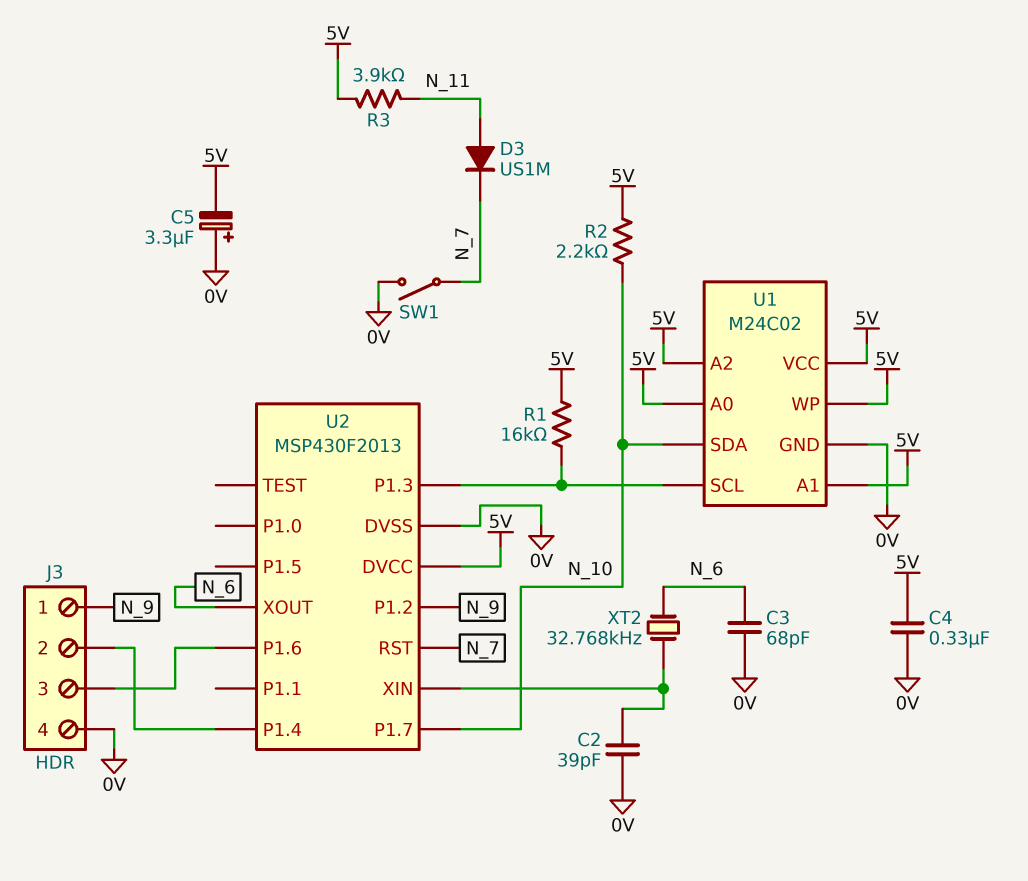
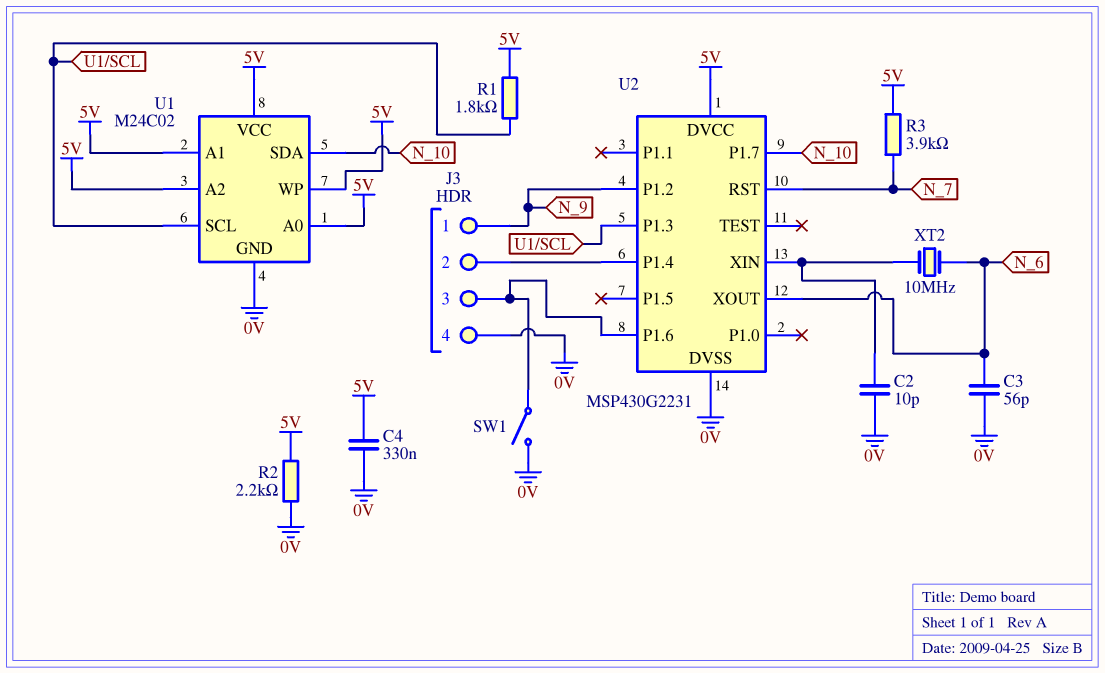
C2: 39pF (0V, U2/XIN) -> 10pF (0V, U2/XIN)
C3: 68pF (0V, N_6) -> 56pF (0V, N_6)
C5: 3.3uF (plus 0V, minus 5V) -> none
D3: diode US1M (A N_11, K N_7) -> none
R1: 16k (5V, U1/SCL) -> 1.8k (5V, U1/SCL)
R2: 2.2k (5V, N_10) -> 2.2k (0V, 5V)
R3: 3.9k (5V, N_11) -> 3.9k (5V, N_7)
SW1: switch (0V, N_7) -> switch (0V, J3/3)
U2: MSP430F2013 -> MSP430G2231
XT2: 32.768kHz (N_6, U2/XIN) -> 10MHz (N_6, U2/XIN)

